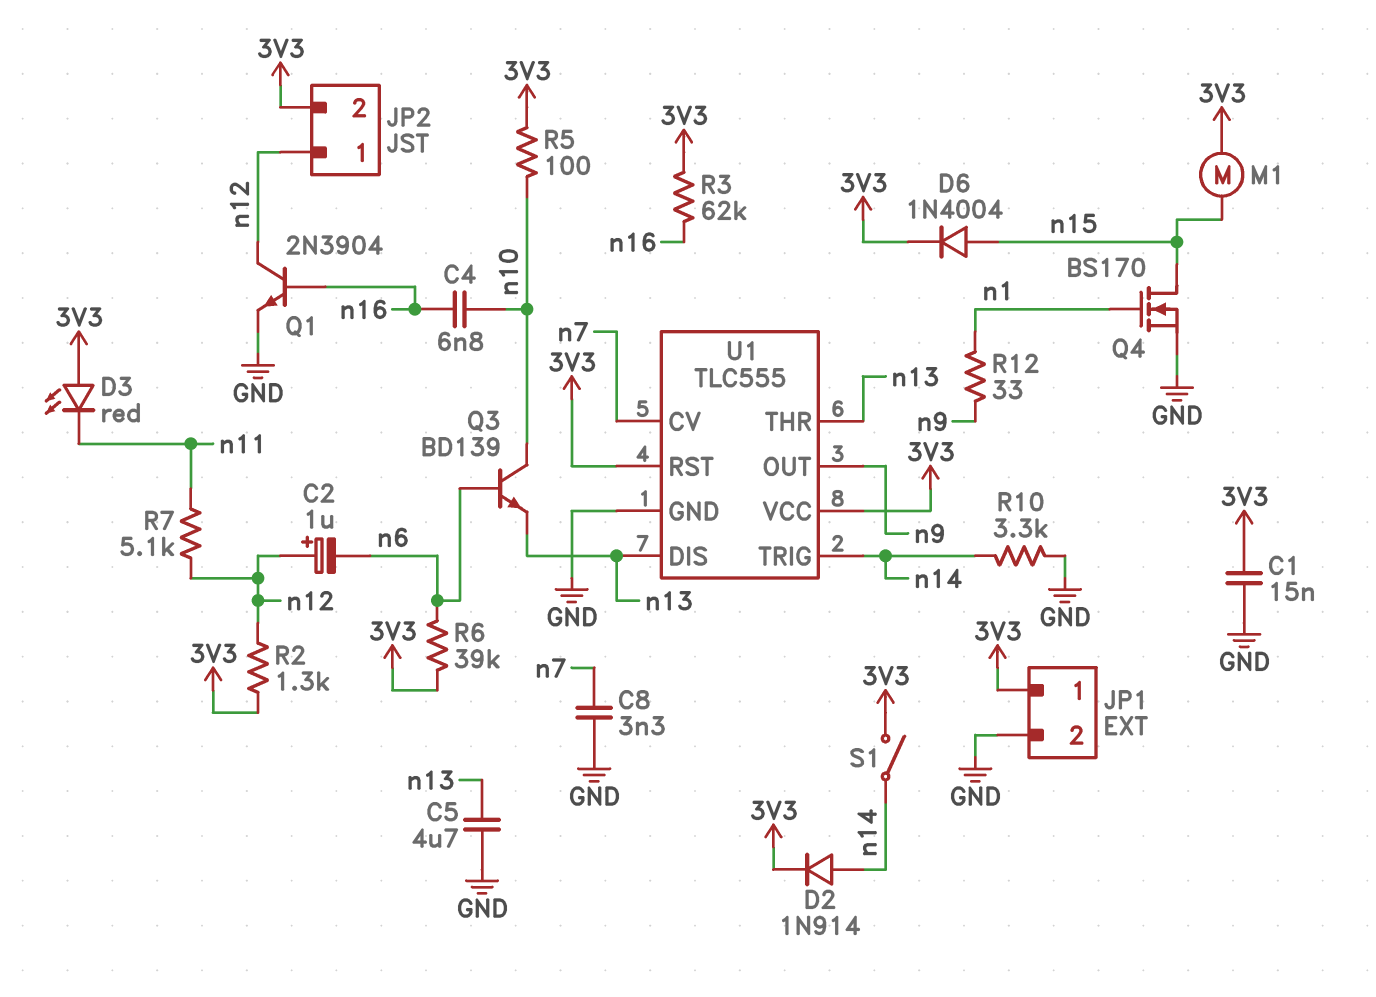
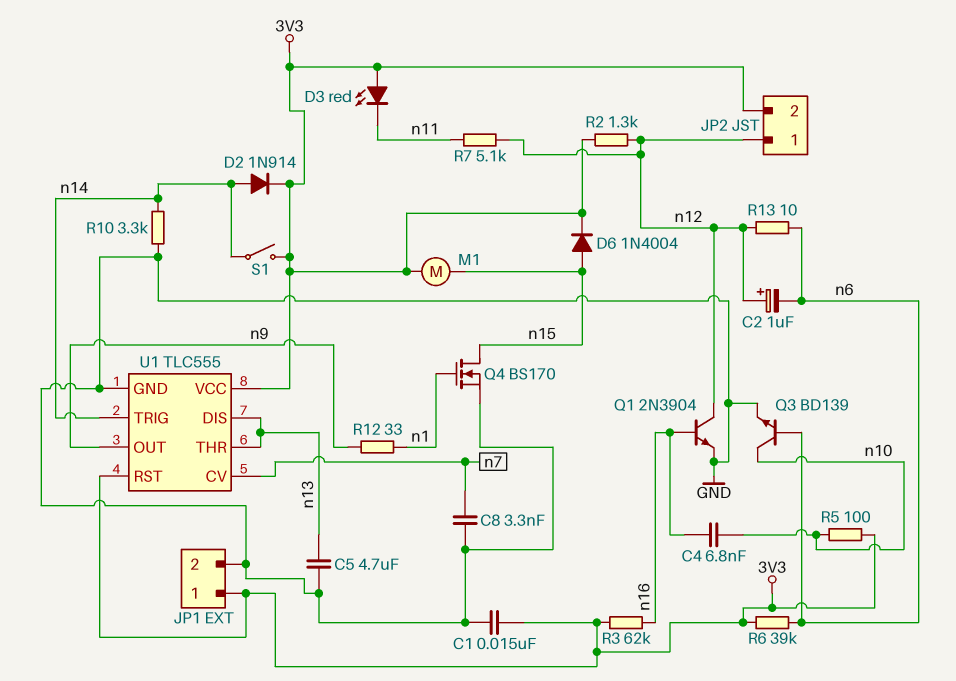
Q3: NPN BD139 (B n6, C n10, E n13) -> NPN BD139 (B n6, C n10, E GND)
R13: none -> 10 (n6, n12)

